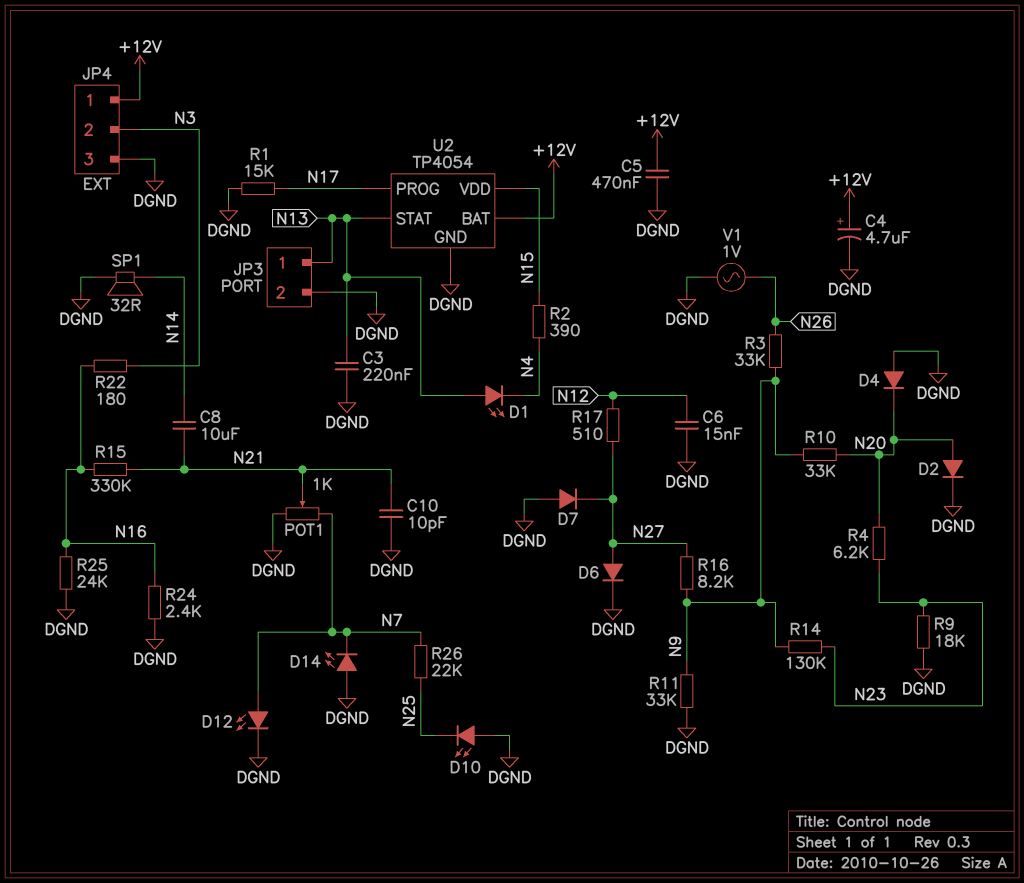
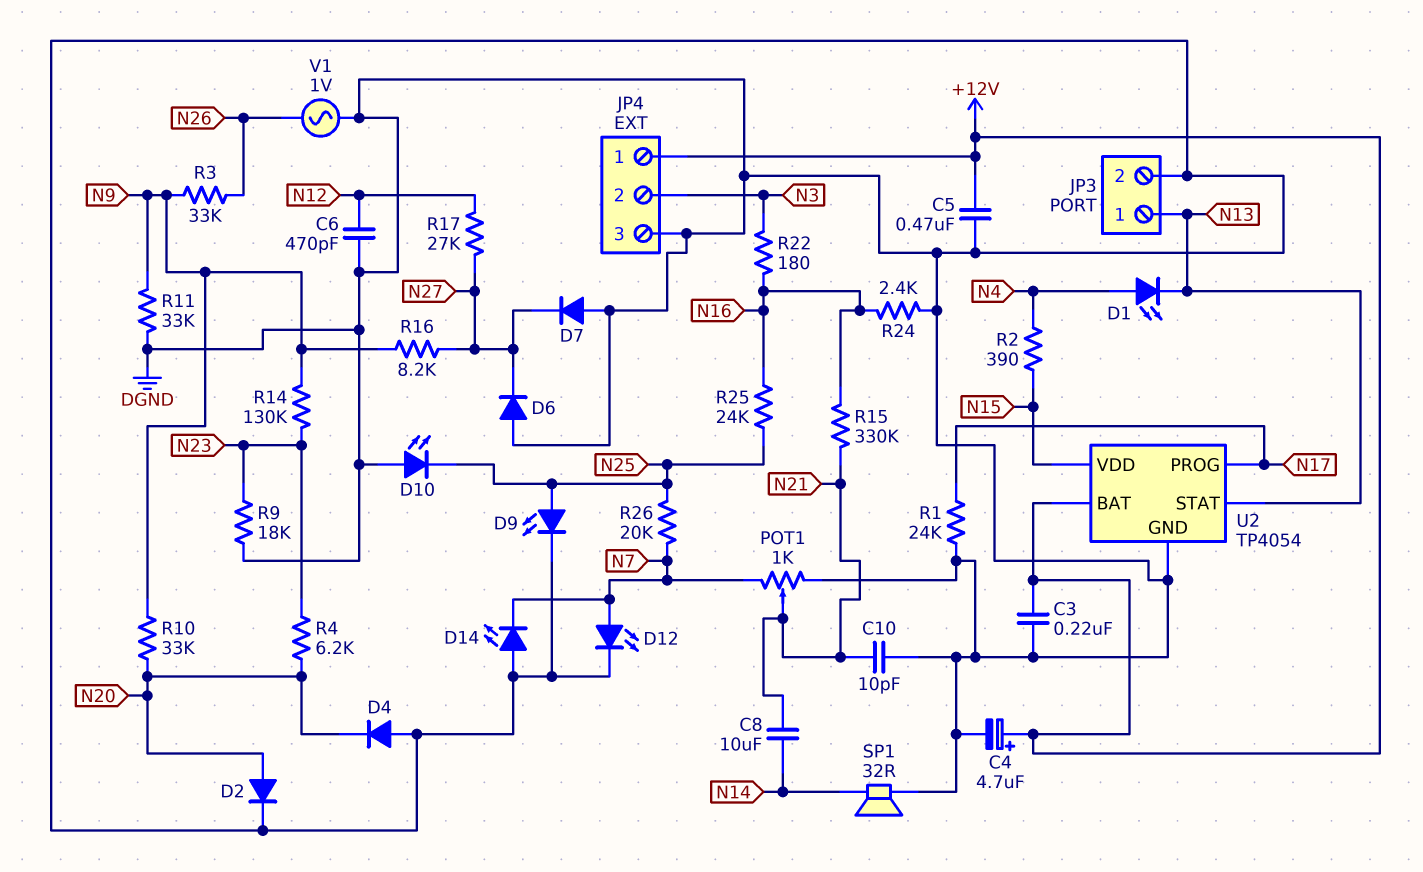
C3: 220nF (DGND, N13) -> 220nF (+12V, DGND)
C6: 15nF (DGND, N12) -> 470pF (DGND, N12)
D1: LED (A N13, K N4) -> LED (A N4, K N13)
D6: diode (A N27, K DGND) -> diode (A DGND, K N27)
D9: none -> LED (A N25, K DGND)
R1: 15k (DGND, N17) -> 24k (DGND, N17)
R17: 510 (N12, N27) -> 27k (N12, N27)
R25: 24k (DGND, N16) -> 24k (N16, N25)
R26: 22k (N7, N25) -> 20k (N7, N25)

